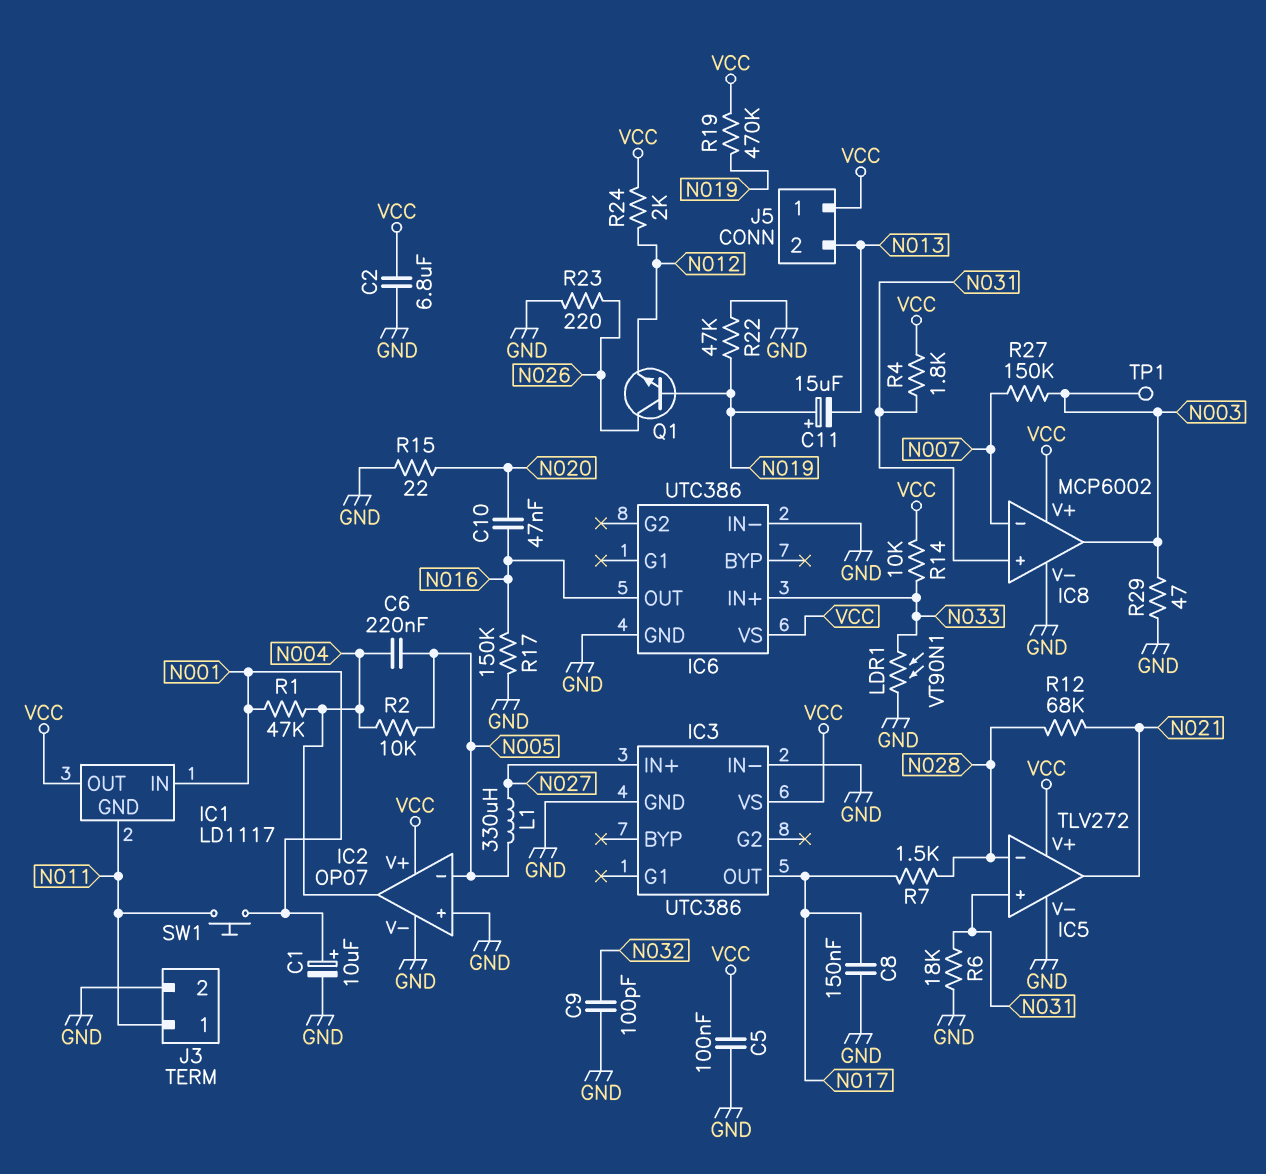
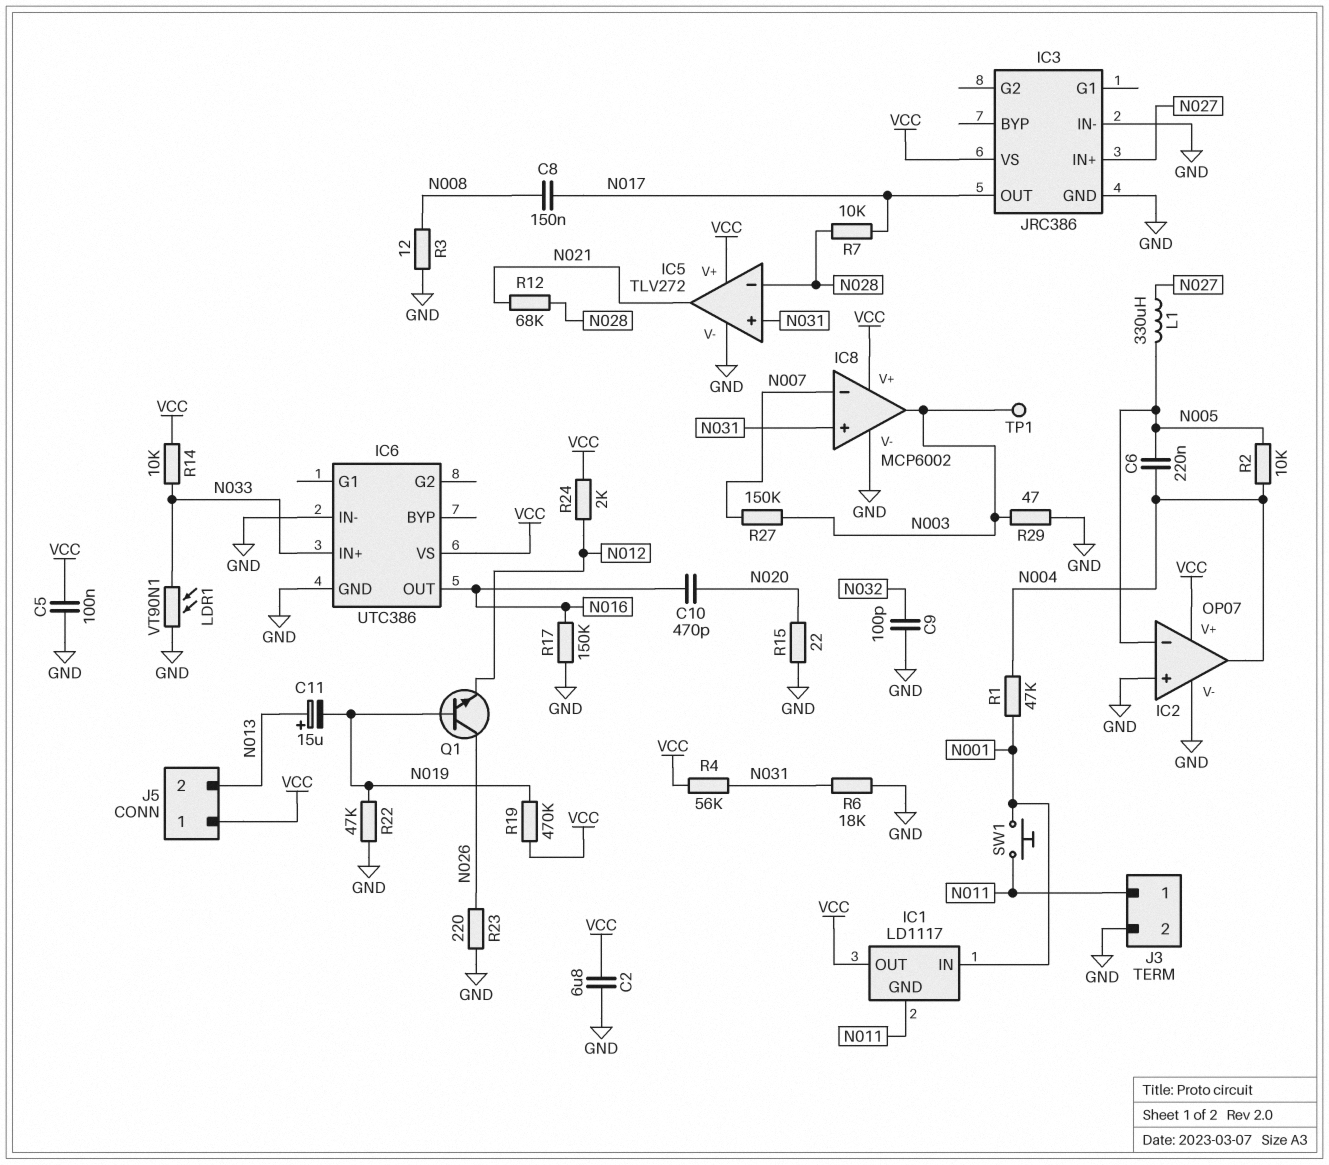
C1: 10uF (plus N001, minus GND) -> none
C8: 150nF (GND, N017) -> 150nF (N008, N017)
C10: 47nF (N016, N020) -> 470pF (N016, N020)
C11: 15uF (plus N019, minus N013) -> 15uF (plus N013, minus N019)
IC3: UTC386 -> JRC386
R3: none -> 12 (GND, N008)
R4: 1.8k (N031, VCC) -> 56k (N031, VCC)
R7: 1.5k (N017, N028) -> 10k (N017, N028)

